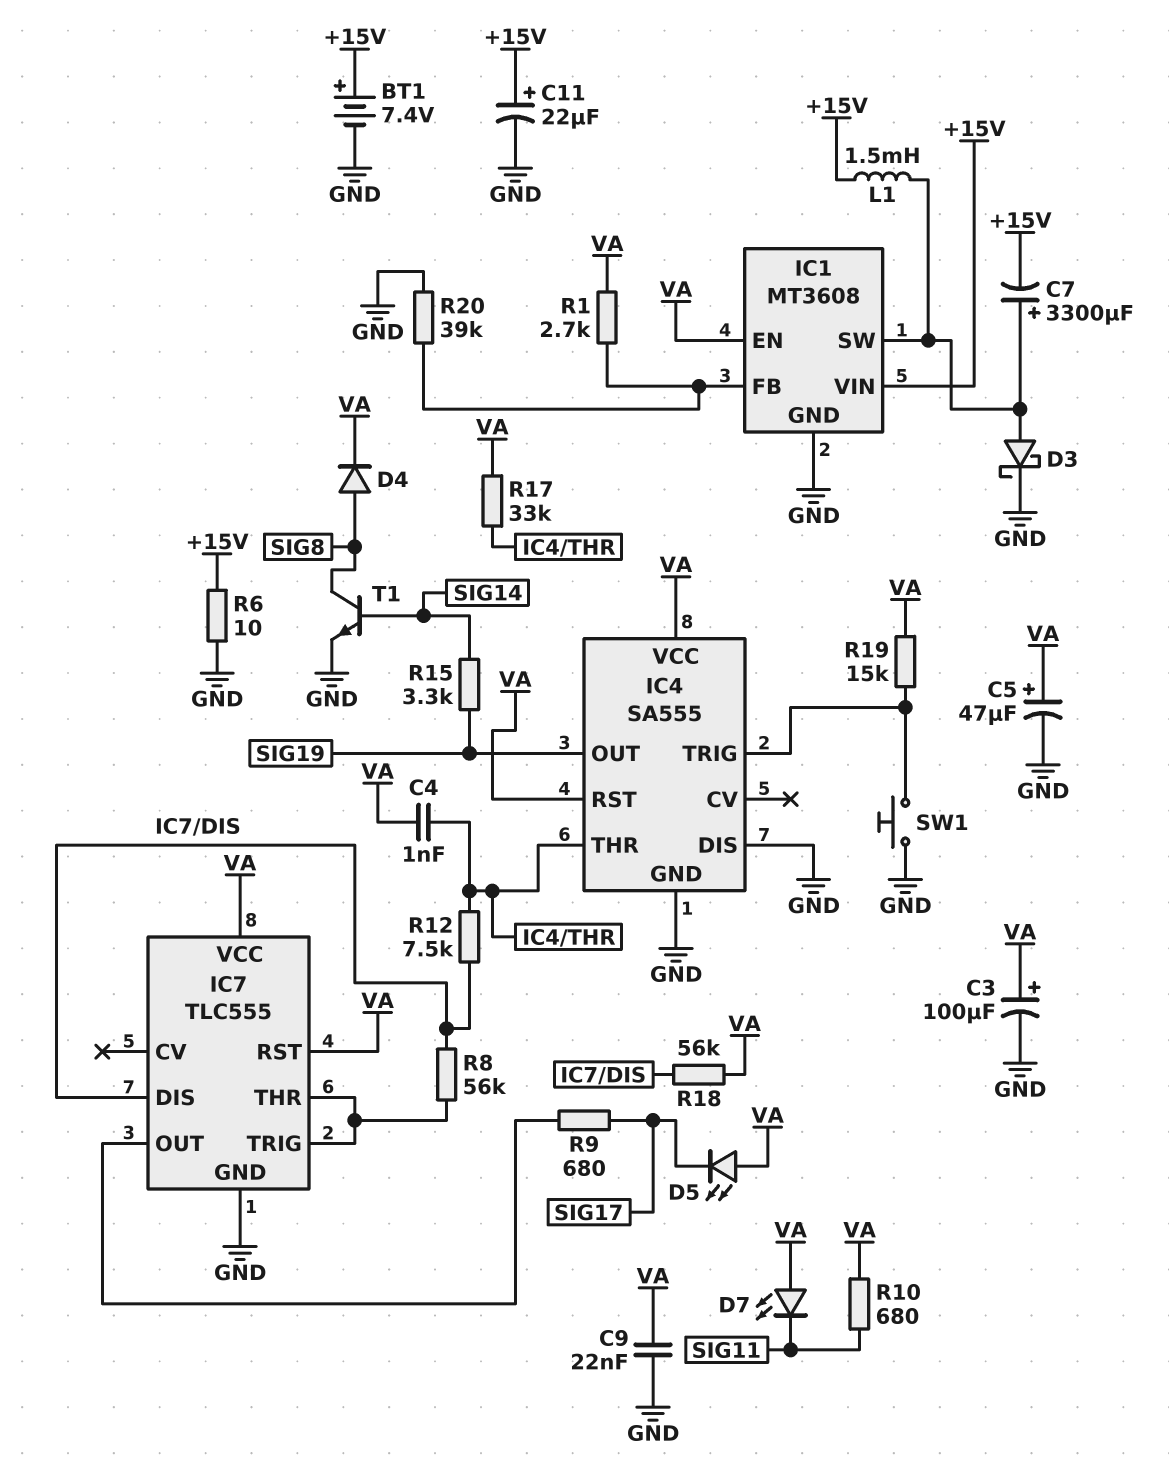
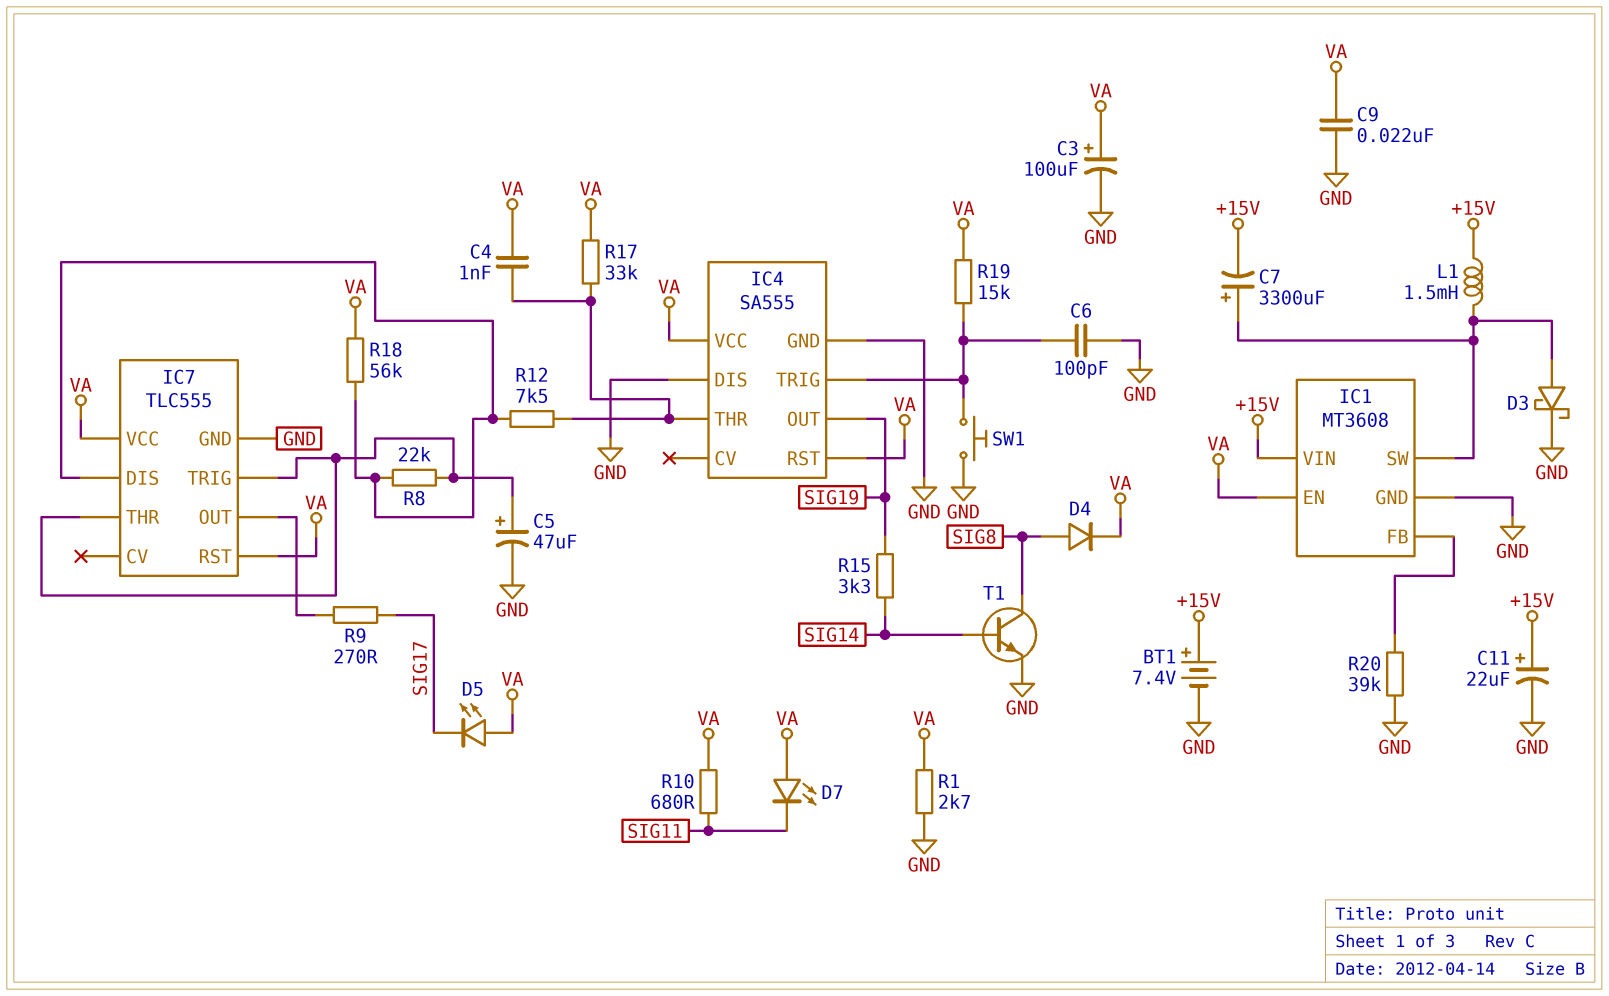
C5: 47uF (plus VA, minus GND) -> 47uF (plus IC7/THR, minus GND)
C6: none -> 100pF (GND, IC4/TRIG)
R1: 2.7k (IC1/FB, VA) -> 2.7k (GND, VA)
R6: 10 (+15V, GND) -> none
R8: 56k (IC7/DIS, IC7/THR) -> 22k (IC7/DIS, IC7/THR)
R9: 680 (IC7/OUT, SIG17) -> 270 (IC7/OUT, SIG17)

